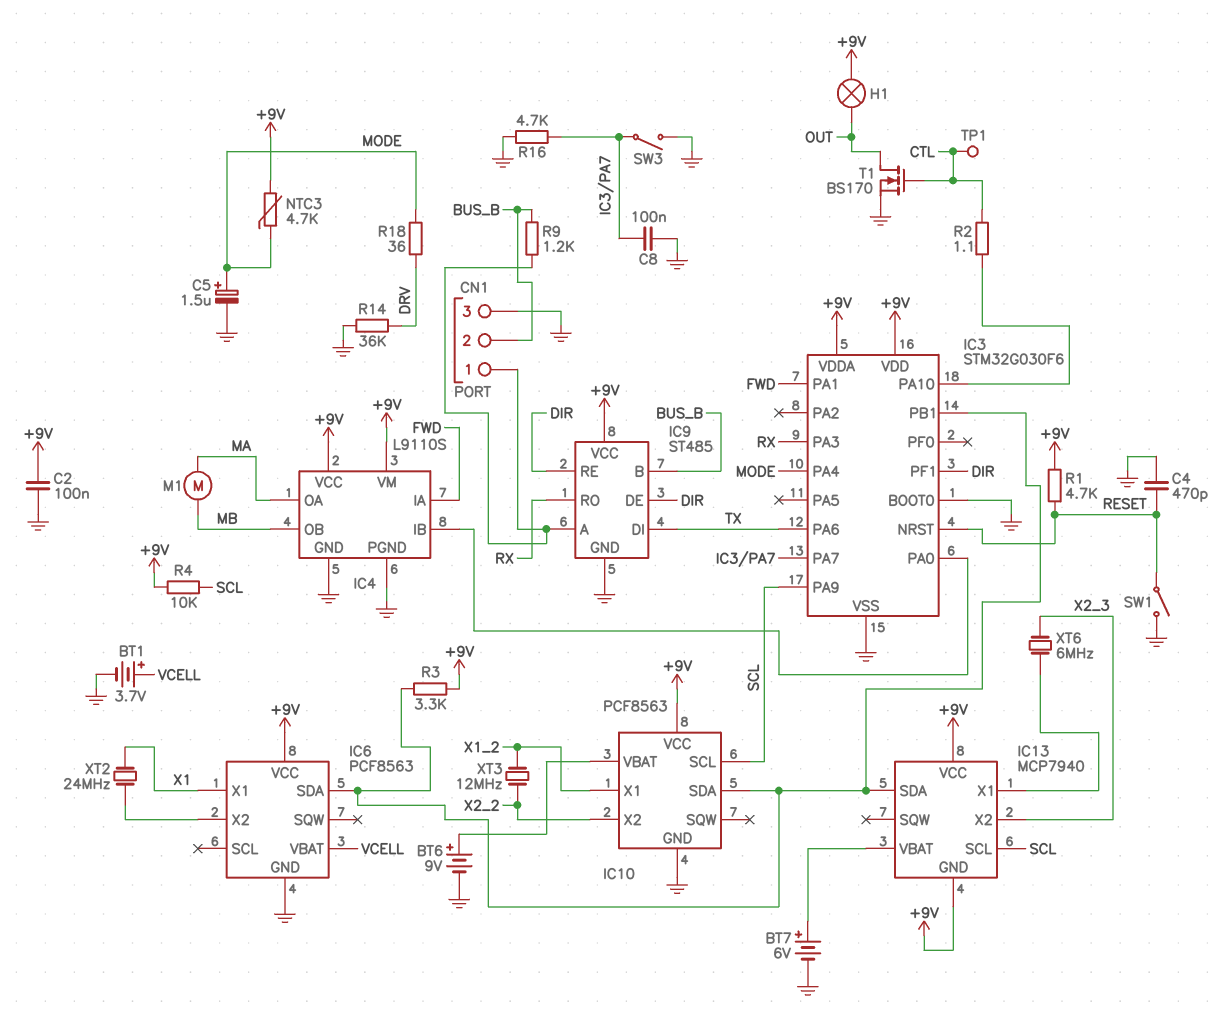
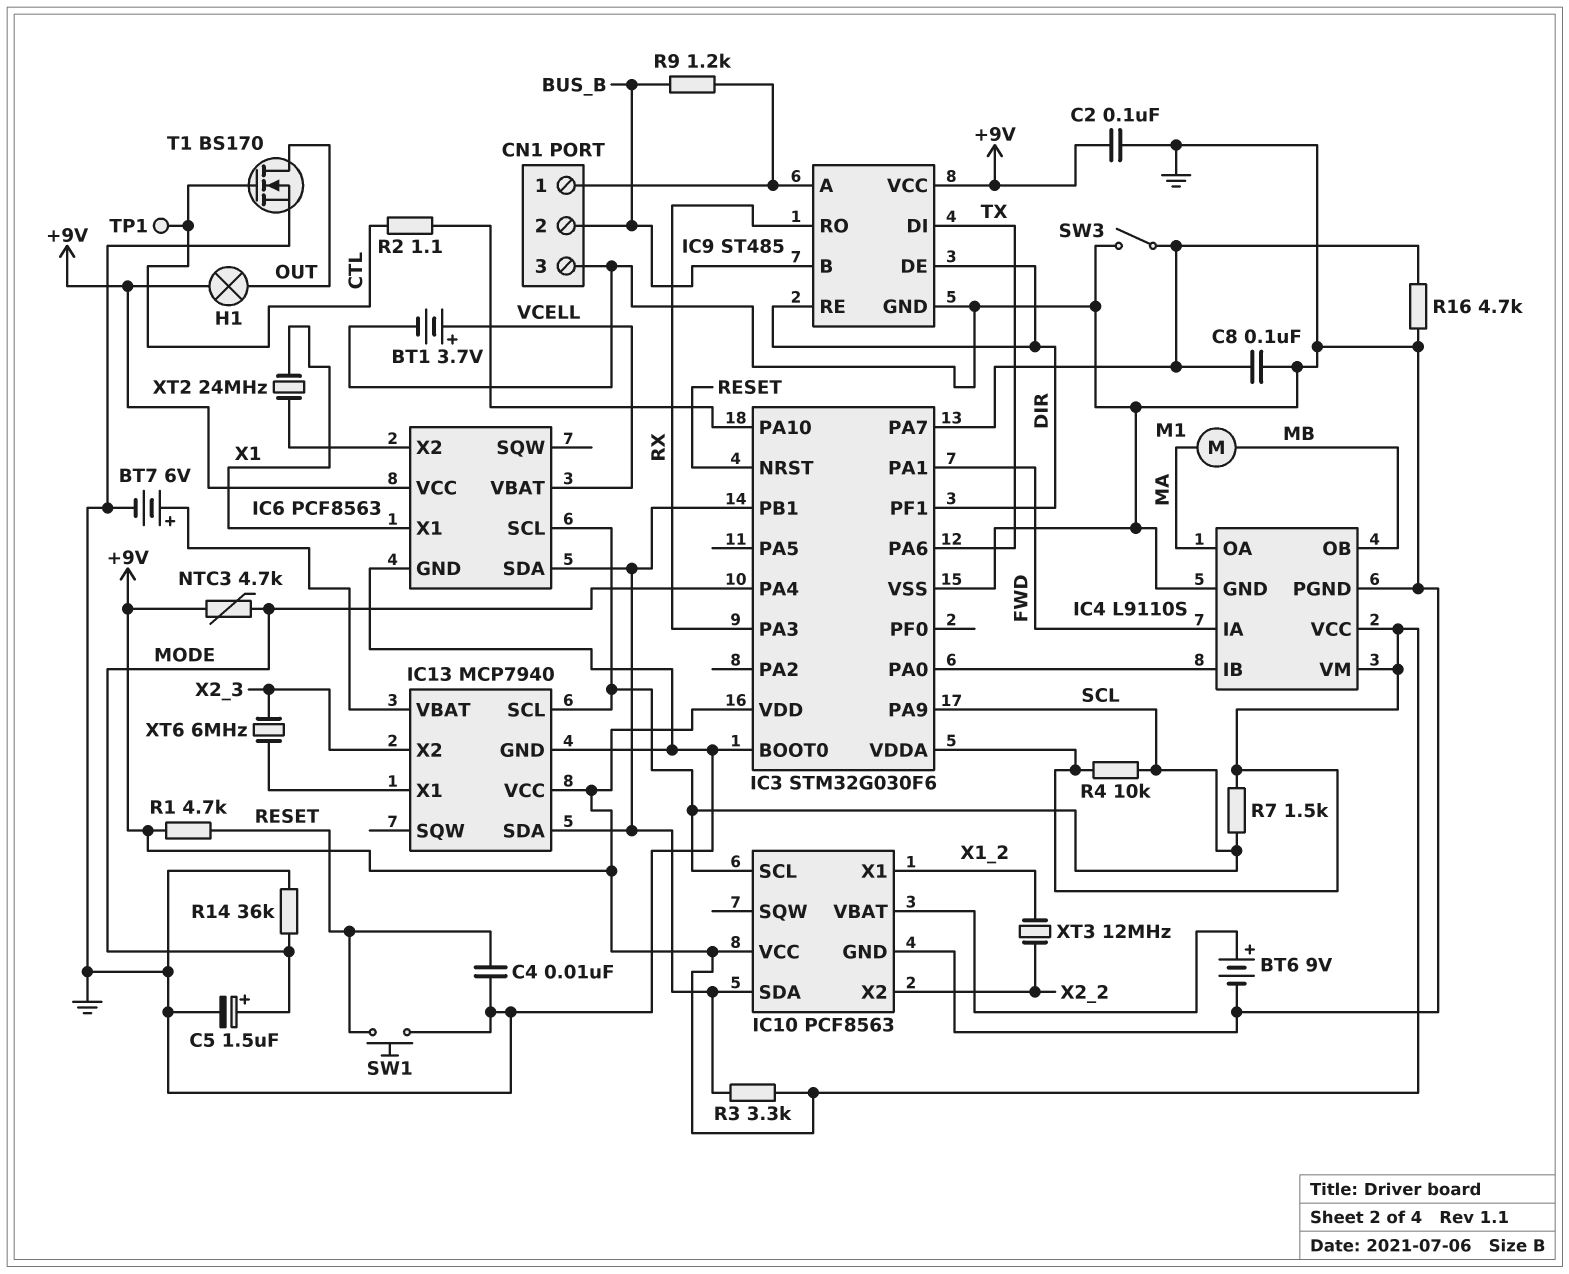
C4: 470pF (GND, RESET) -> 10nF (GND, RESET)
IC6 pin SCL: none -> SCL
IC13 pin GND: +9V -> GND
R7: none -> 1.5k (+9V, SCL)
R14: 36k (DRV, GND) -> 36k (GND, MODE)
R18: 36 (DRV, MODE) -> none
SW1: switch (GND, RESET) -> button (GND, RESET)

